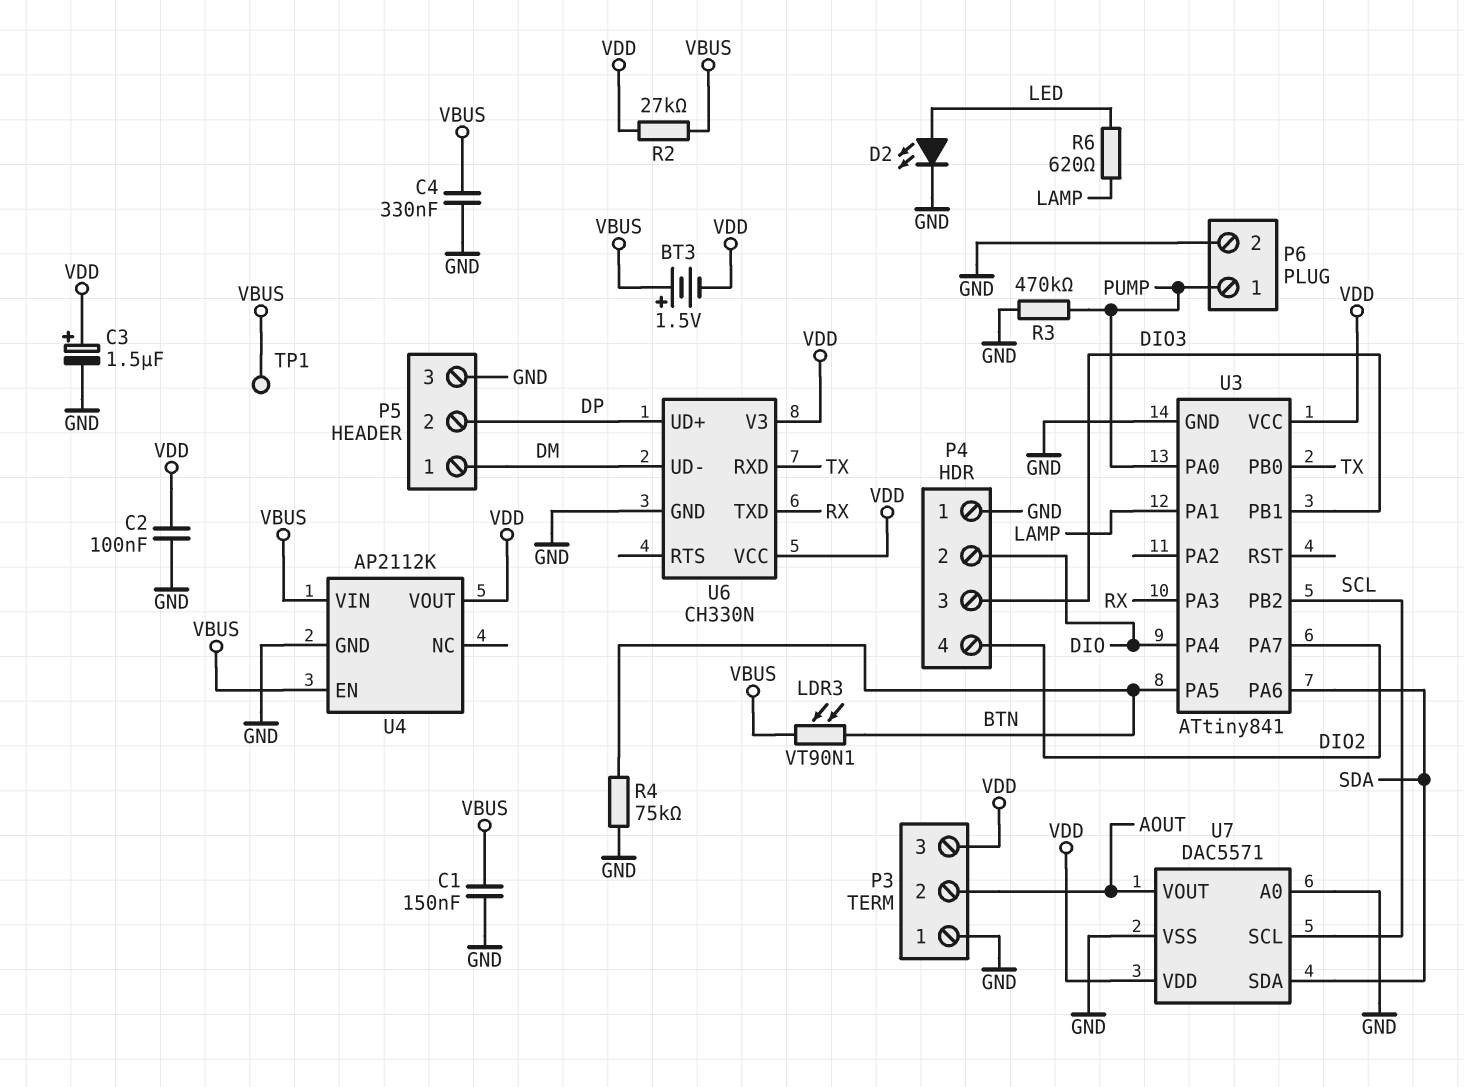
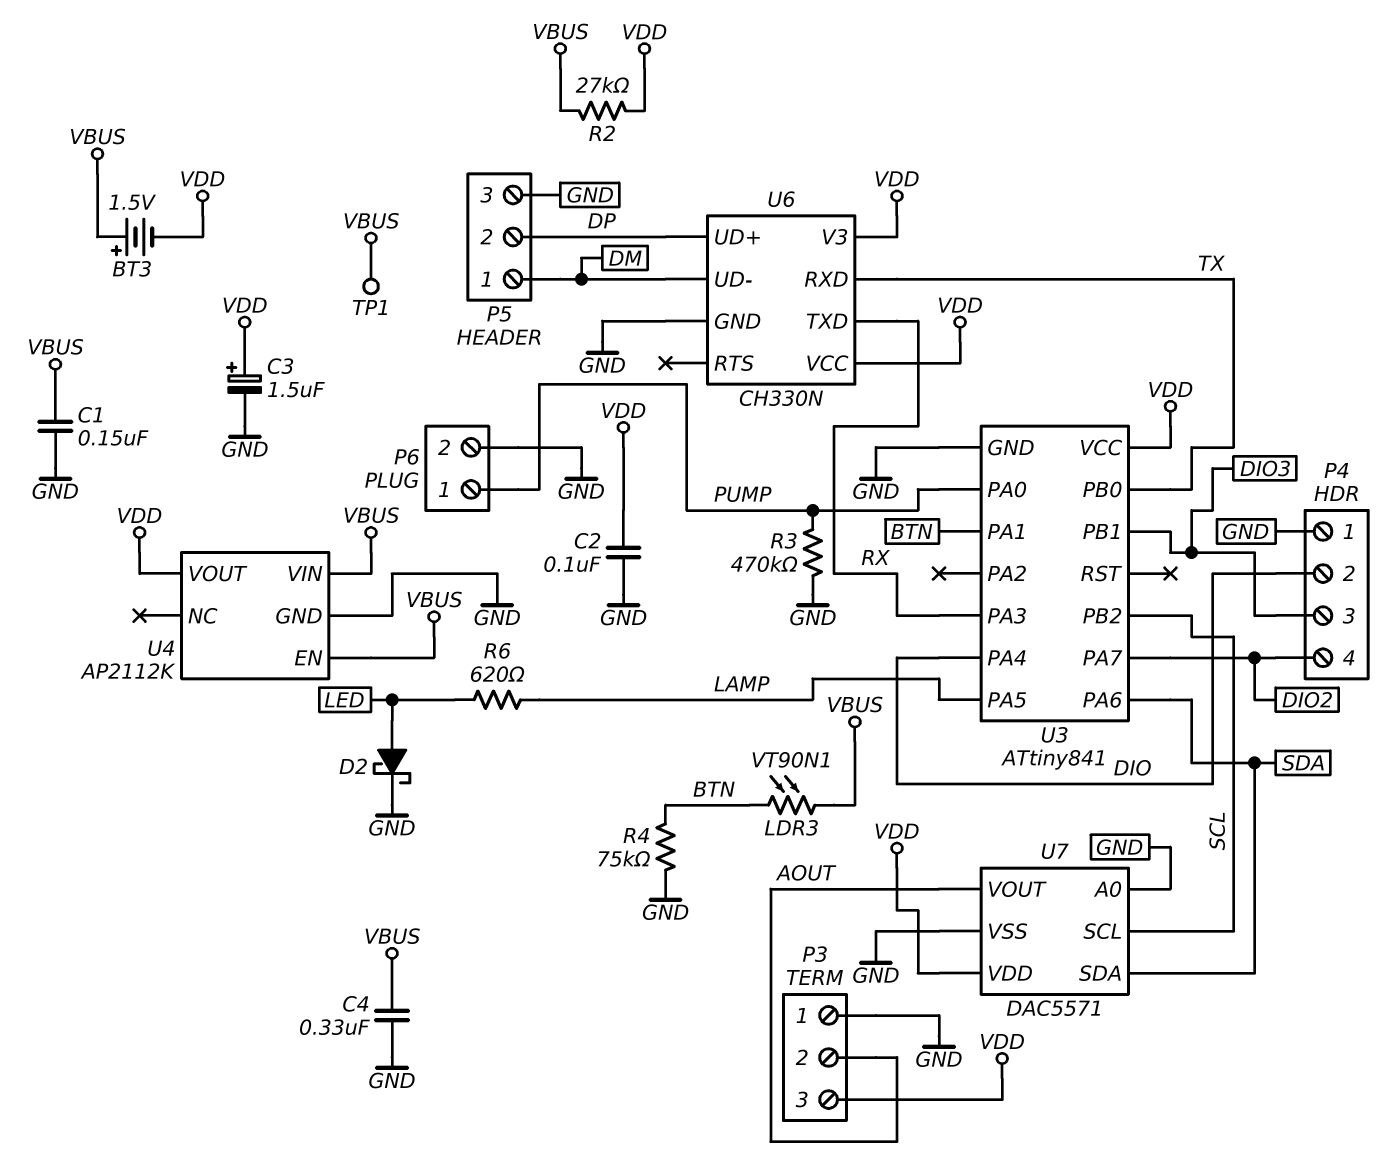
D2: LED (A LED, K GND) -> schottky (A LED, K GND)
U3 pin PA1: LAMP -> BTN
U3 pin PA5: BTN -> LAMP

